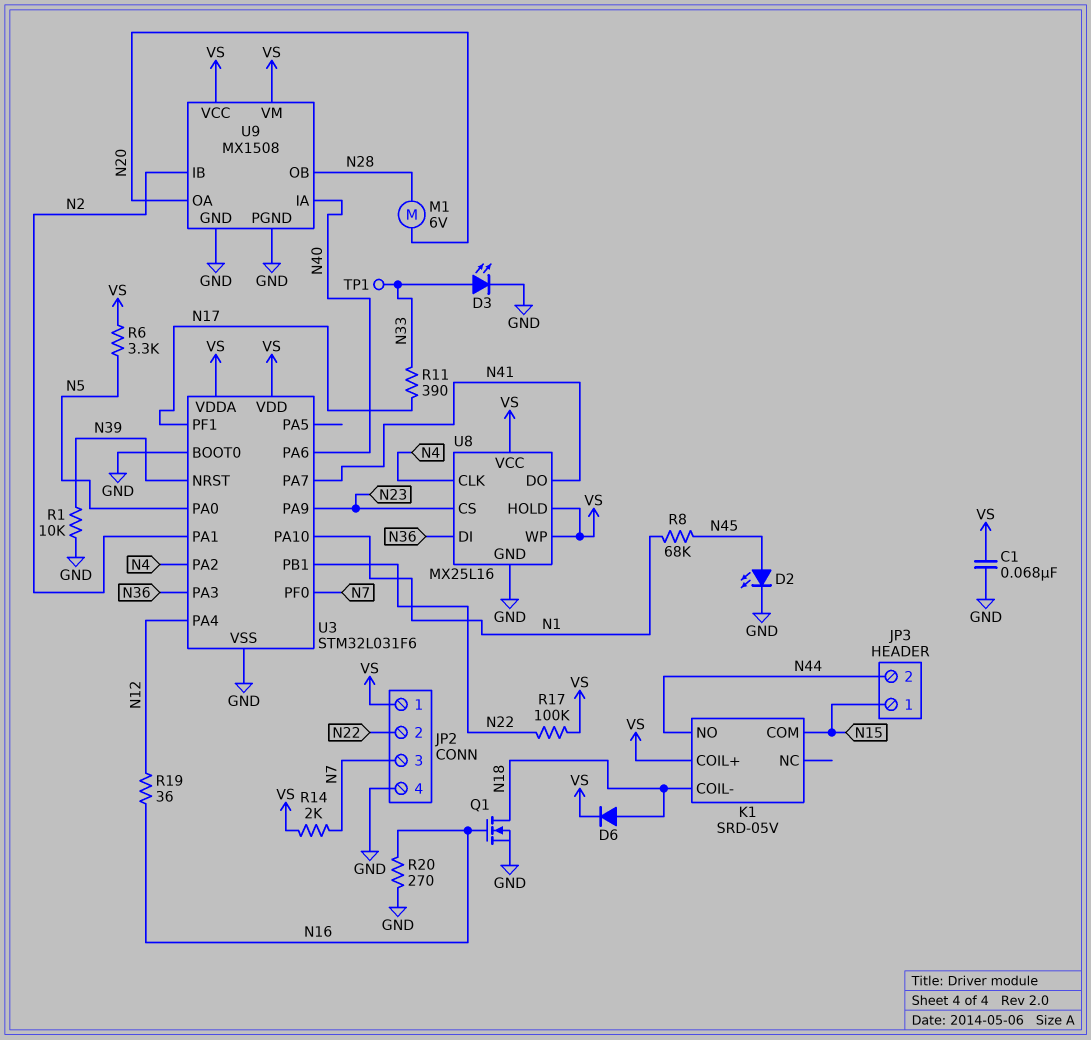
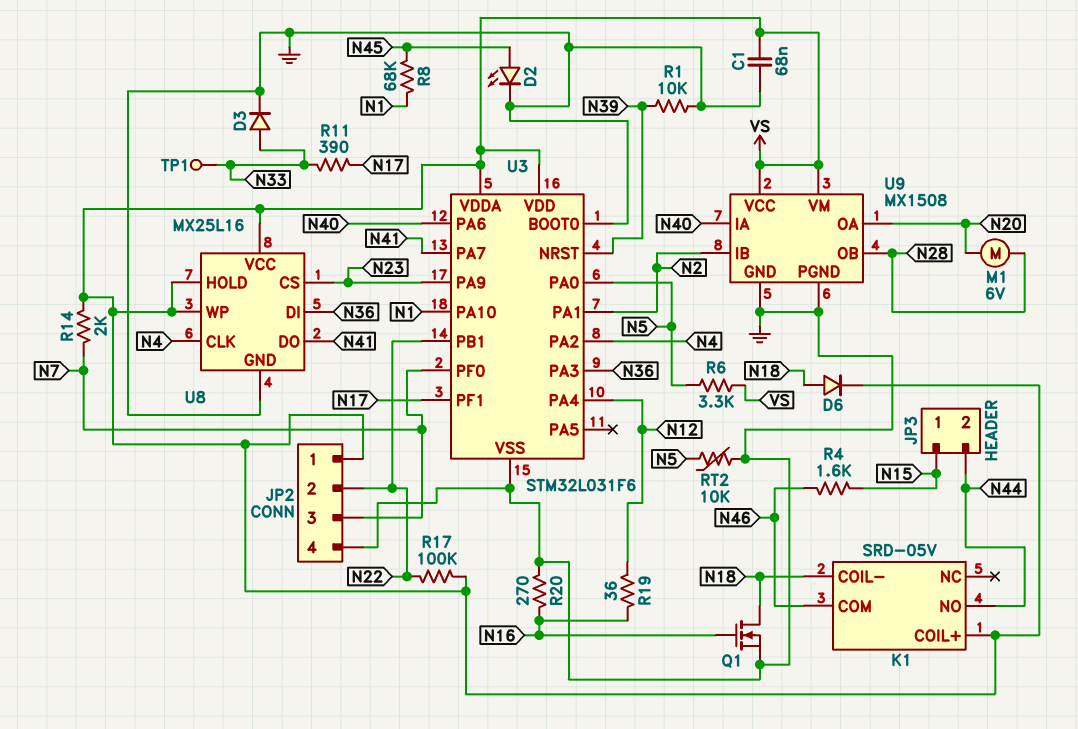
D3: LED (A N33, K GND) -> diode (A N33, K GND)
K1 pin COM: N15 -> N46
R4: none -> 1.6k (N15, N46)
RT2: none -> 10k (GND, N5)

